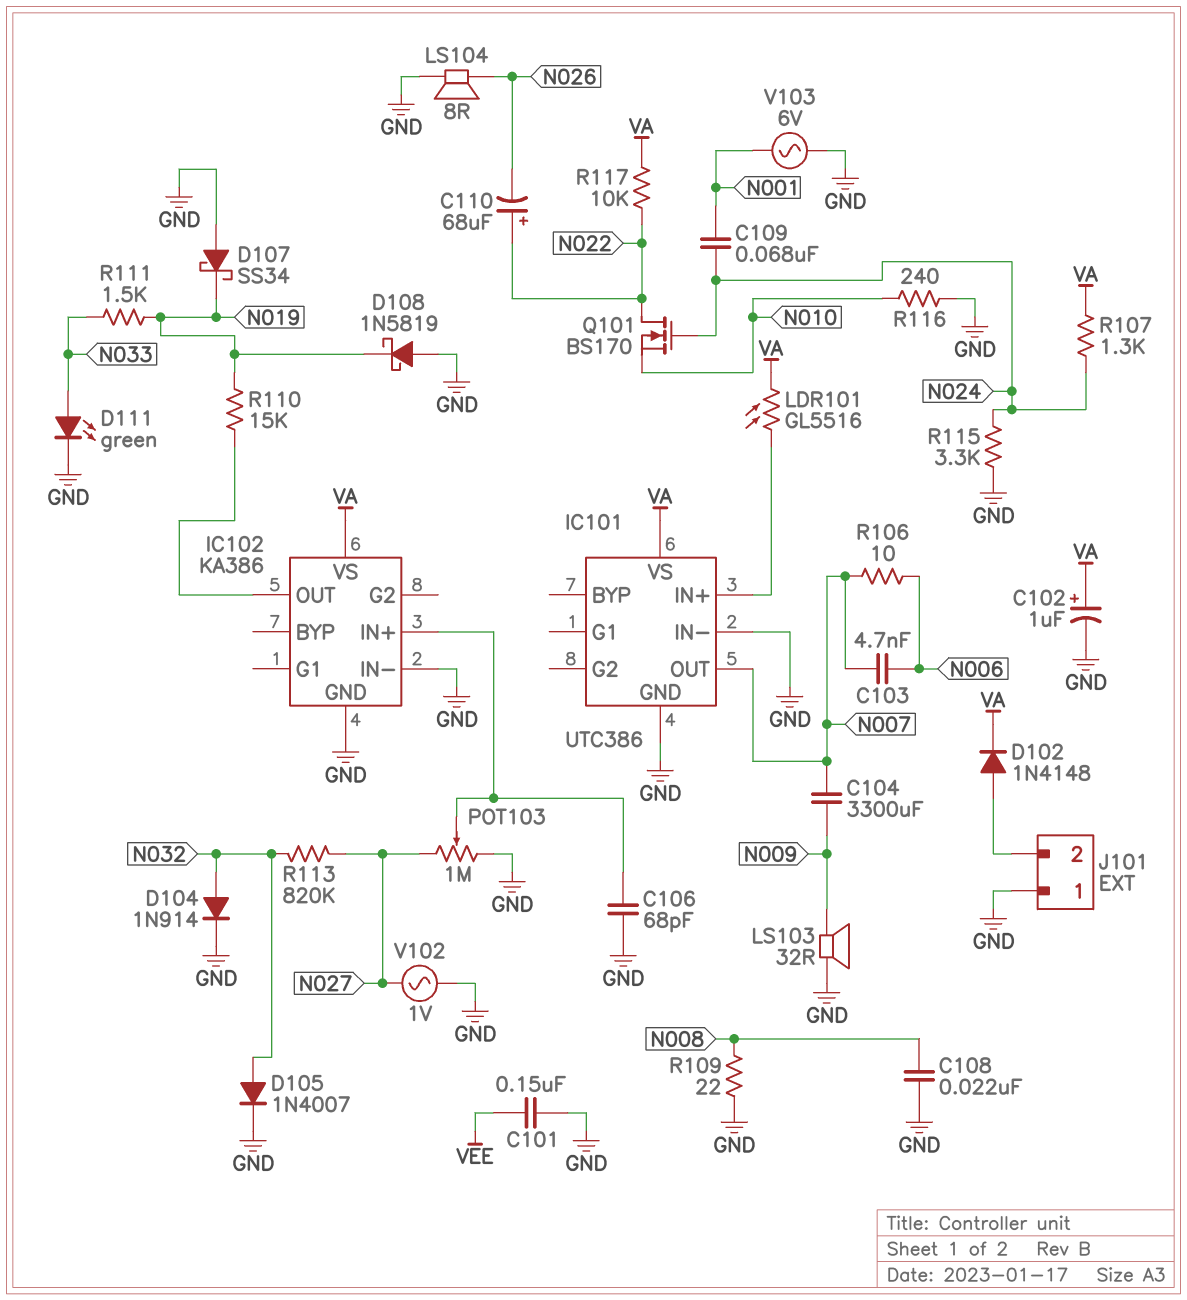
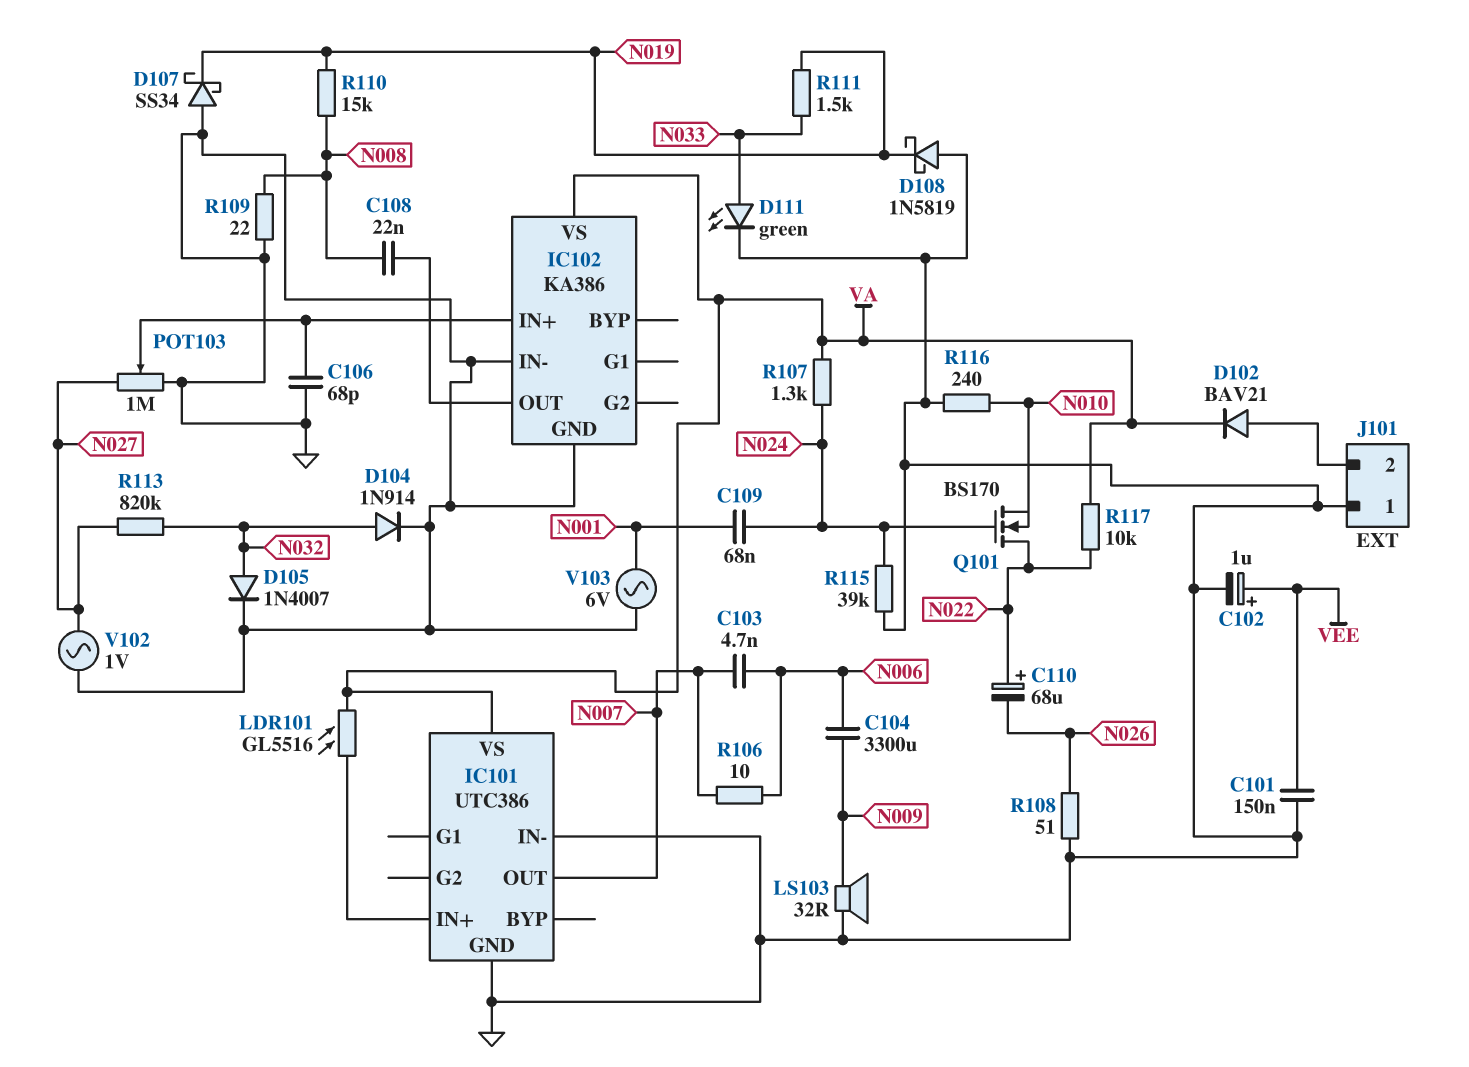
C102: 1uF (plus VA, minus GND) -> 1uF (plus VEE, minus GND)
C104: 3300uF (N007, N009) -> 3300uF (N006, N009)
C108: 22nF (GND, N008) -> 22nF (IC102/OUT, N008)
D102: diode 1N4148 (A J101/2, K VA) -> diode BAV21 (A J101/2, K VA)
LS104: speaker 8R (GND, N026) -> none
R108: none -> 51 (GND, N026)
R110: 15k (IC102/OUT, N019) -> 15k (N008, N019)
R115: 3.3k (GND, N024) -> 39k (GND, N024)

